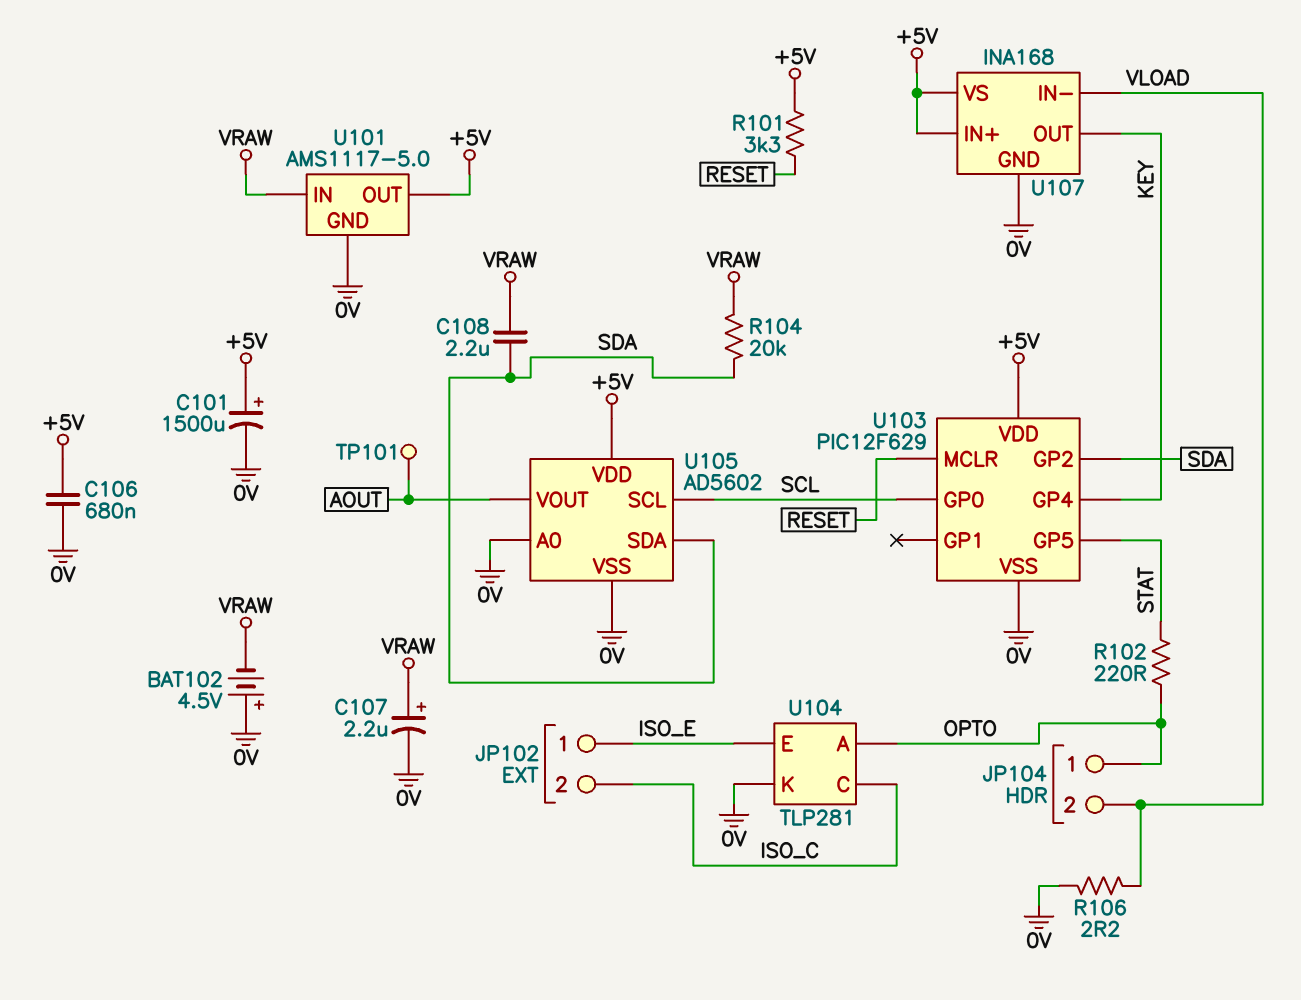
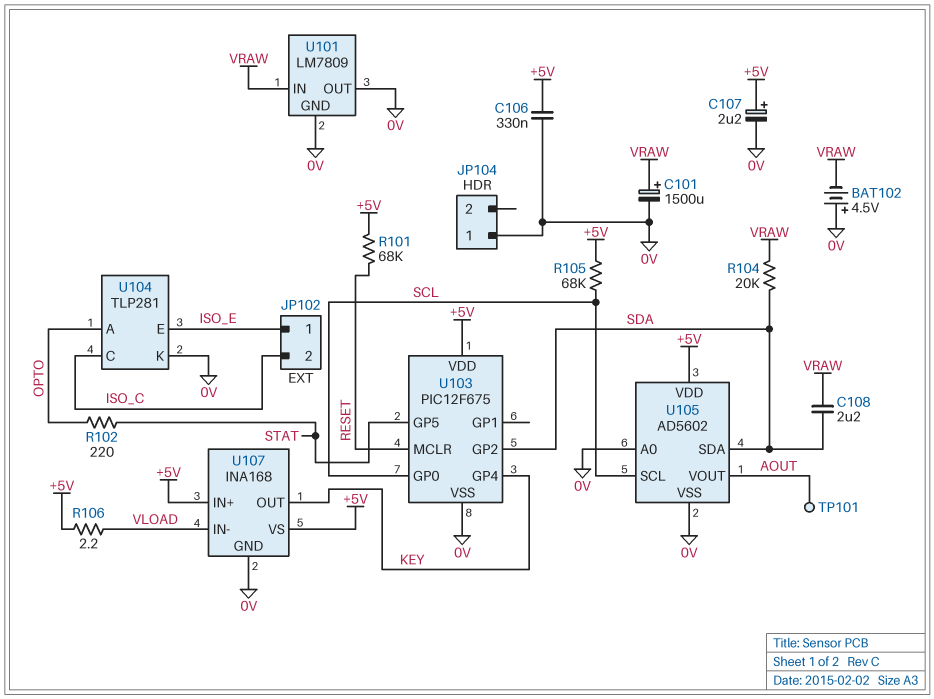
C101: 1500uF (plus +5V, minus 0V) -> 1500uF (plus VRAW, minus 0V)
C106: 680nF (+5V, 0V) -> 330nF (+5V, 0V)
C107: 2.2uF (plus VRAW, minus 0V) -> 2.2uF (plus +5V, minus 0V)
JP104 pin 1: OPTO -> 0V
JP104 pin 2: VLOAD -> none
R101: 3.3k (+5V, RESET) -> 68k (+5V, RESET)
R105: none -> 68k (+5V, SCL)
R106: 2.2 (0V, VLOAD) -> 2.2 (+5V, VLOAD)
U101: AMS1117-5.0 -> LM7809
U101 pin OUT: +5V -> 0V
U103: PIC12F629 -> PIC12F675

